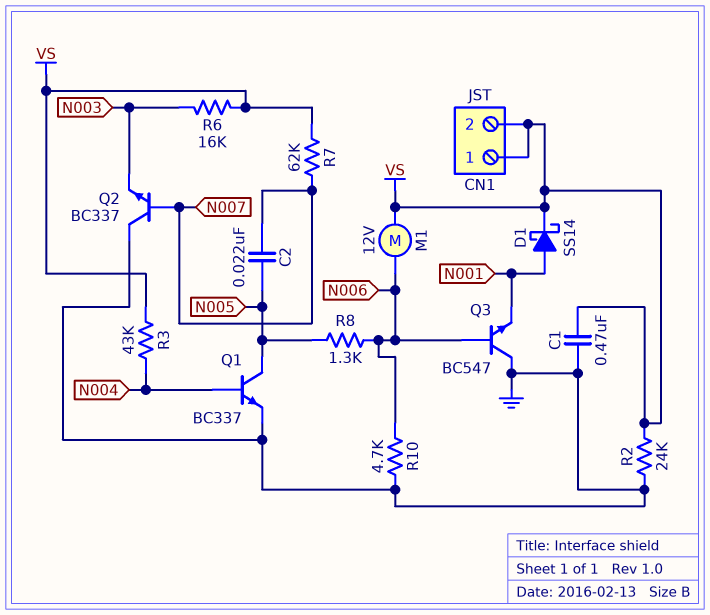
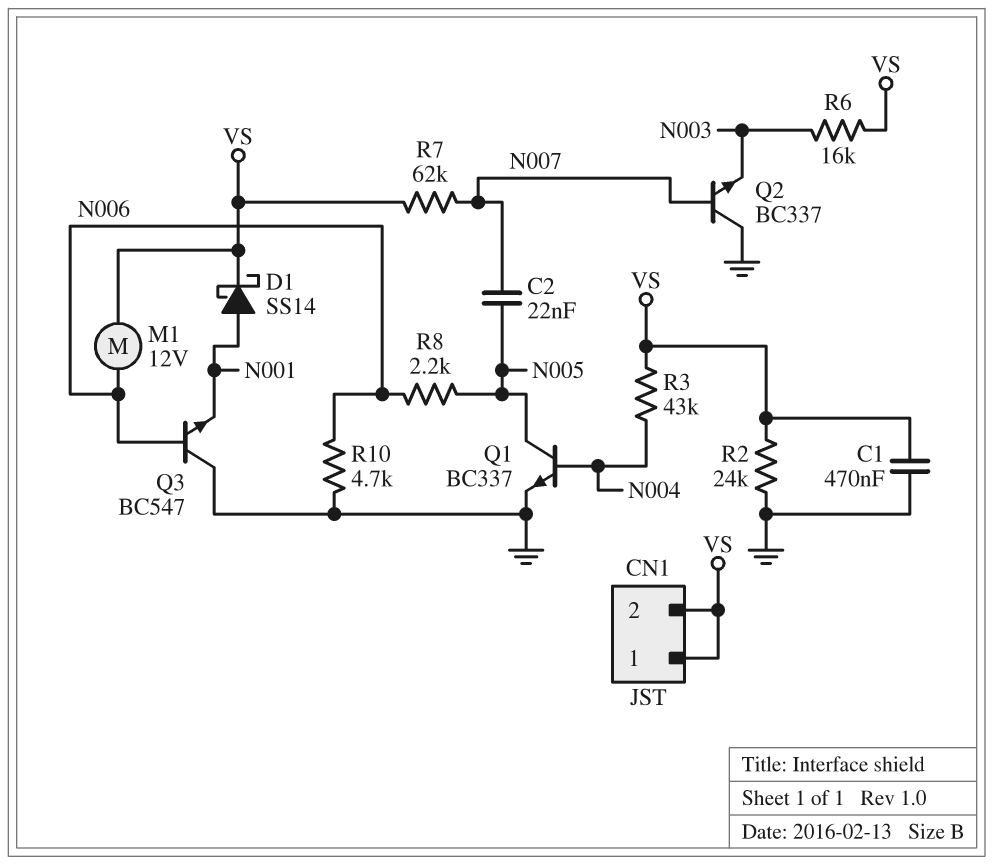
R8: 1.3k (N005, N006) -> 2.2k (N005, N006)

